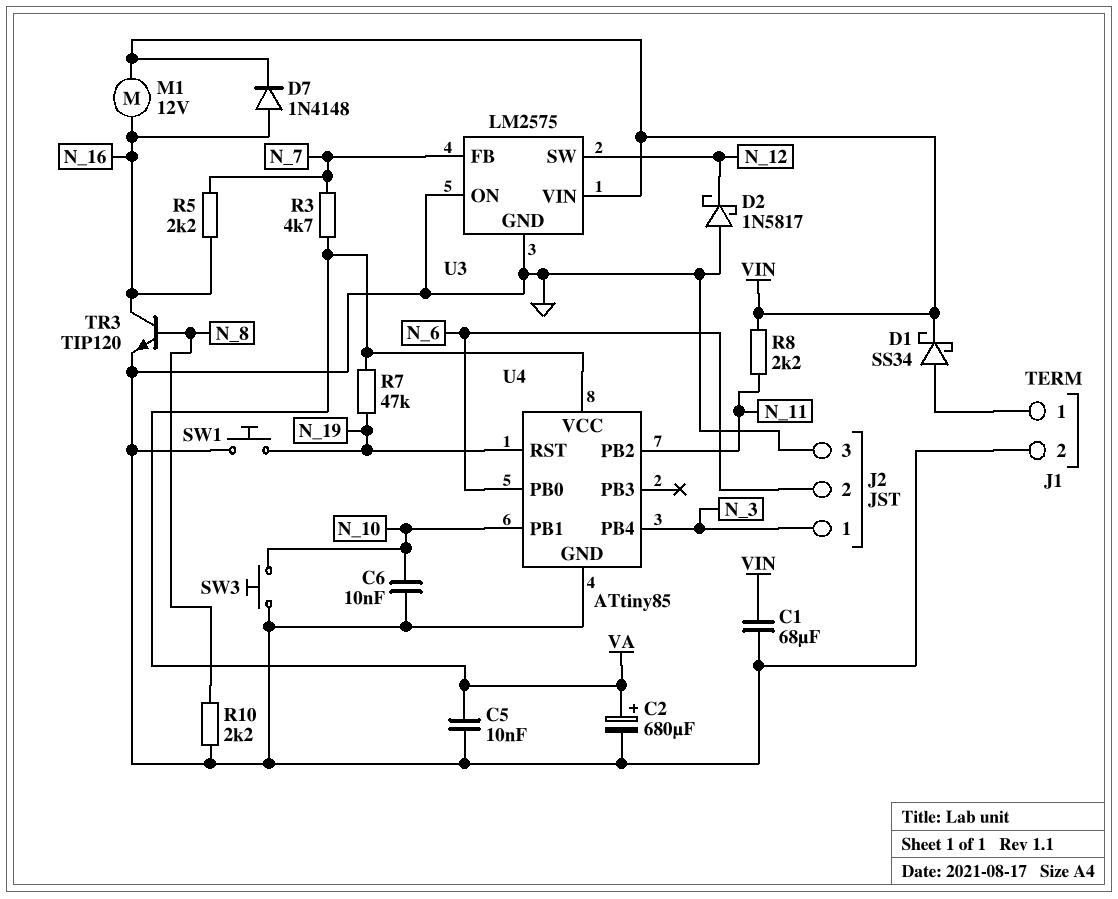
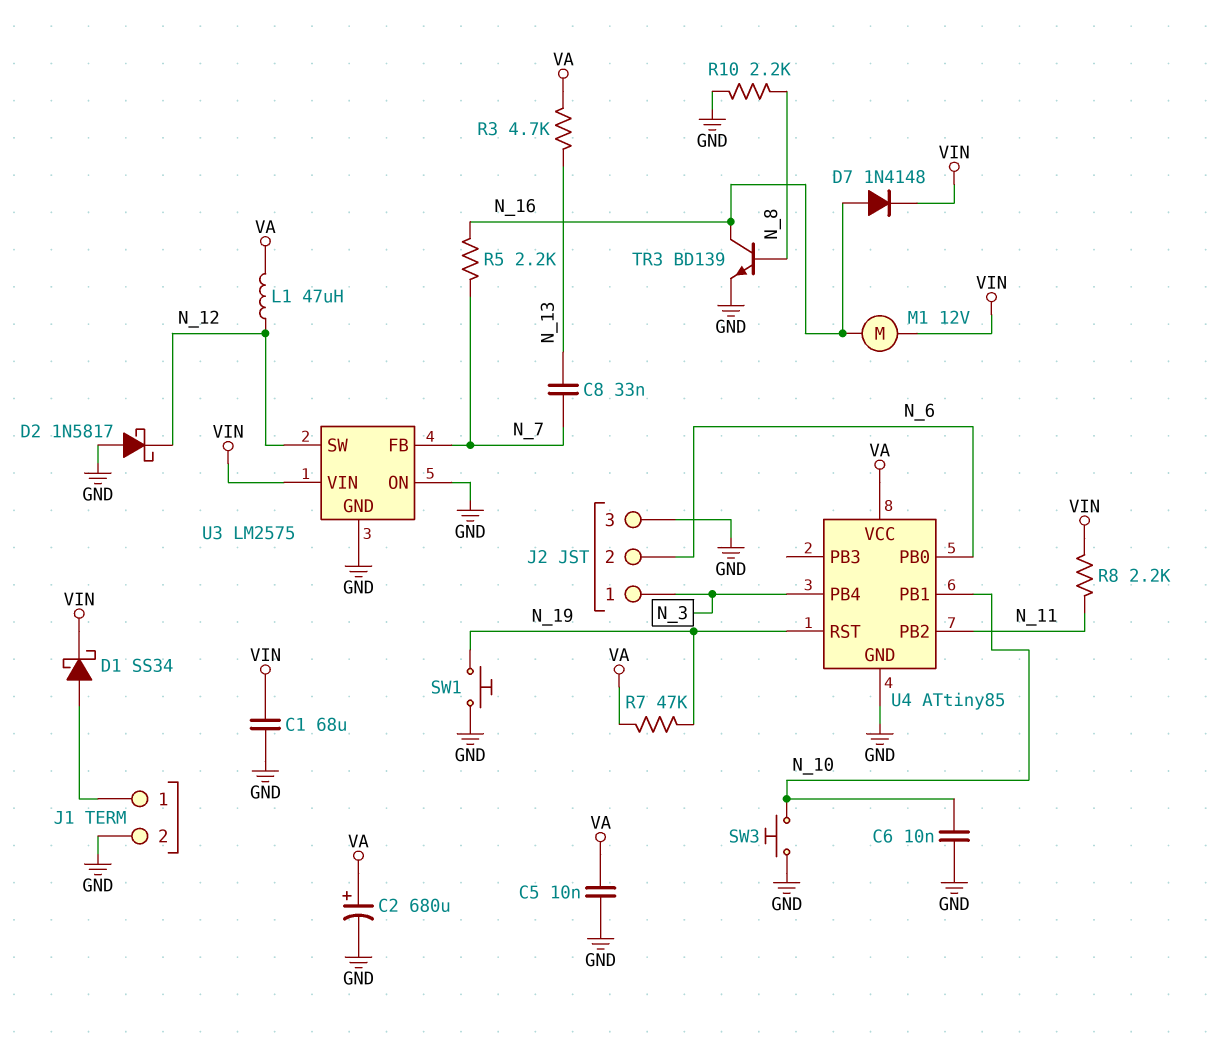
C8: none -> 33nF (N_7, N_13)
L1: none -> 47uH (N_12, VA)
R3: 4.7k (N_7, VA) -> 4.7k (N_13, VA)
TR3: NPN TIP120 (B N_8, C N_16, E GND) -> NPN BD139 (B N_8, C N_16, E GND)

